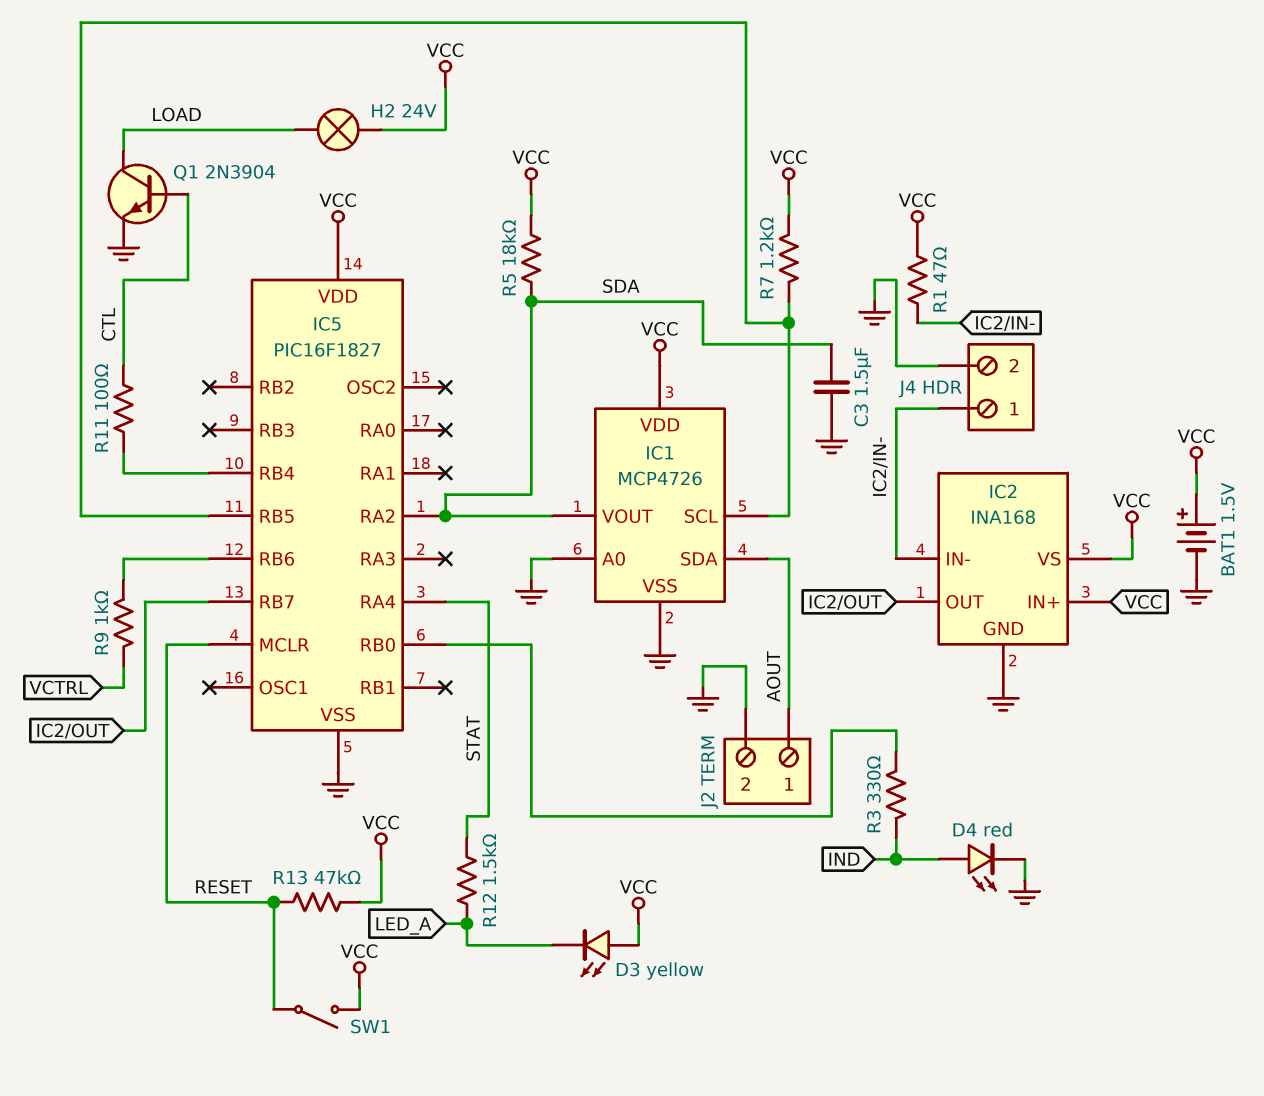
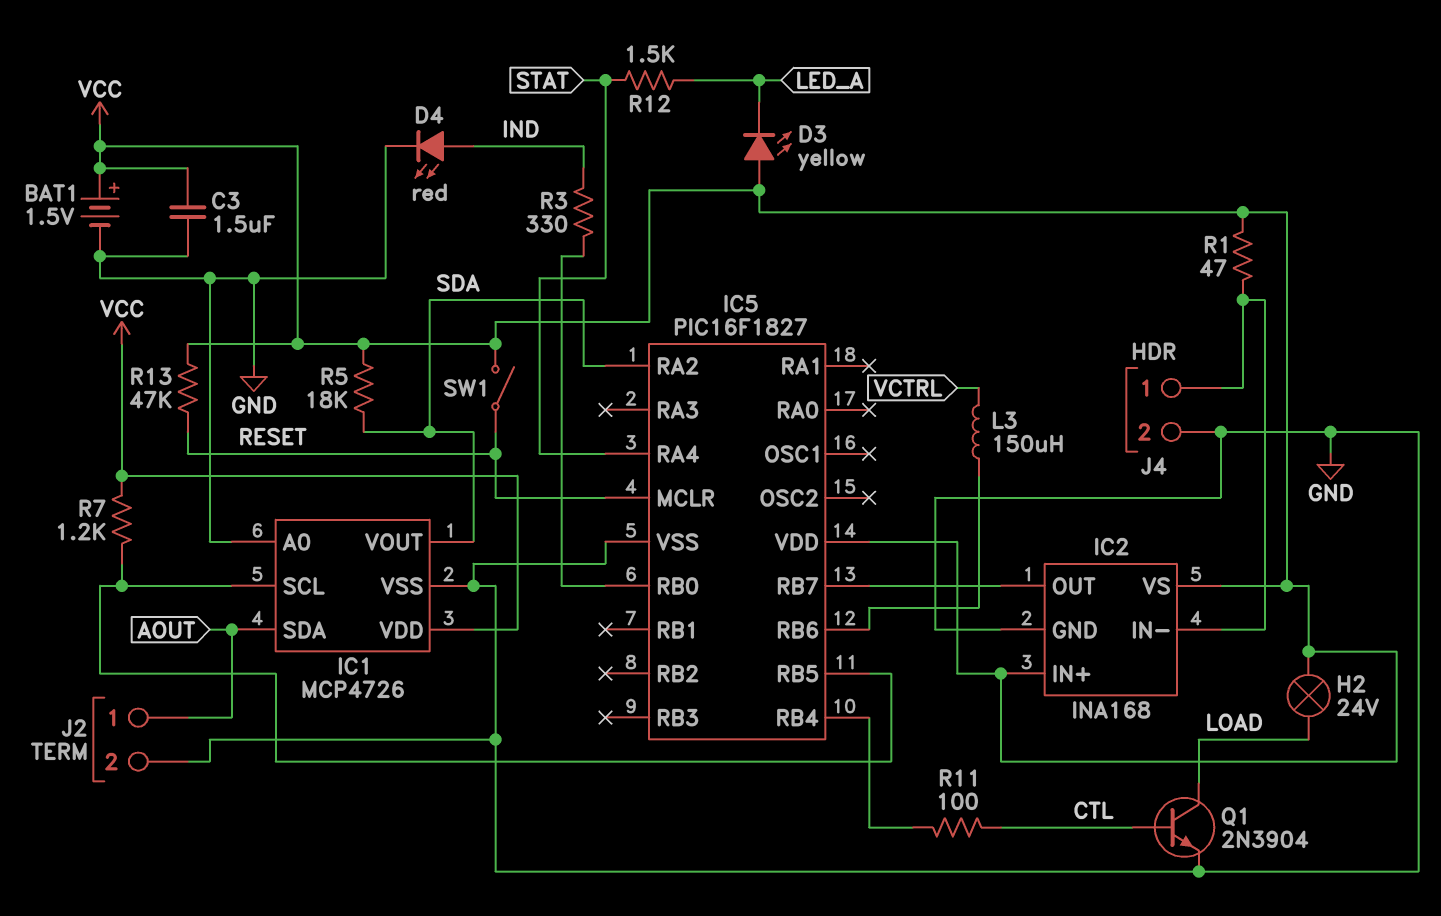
C3: 1.5uF (GND, SDA) -> 1.5uF (GND, VCC)
L3: none -> 150uH (IC5/RB6, VCTRL)
R9: 1k (IC5/RB6, VCTRL) -> none

